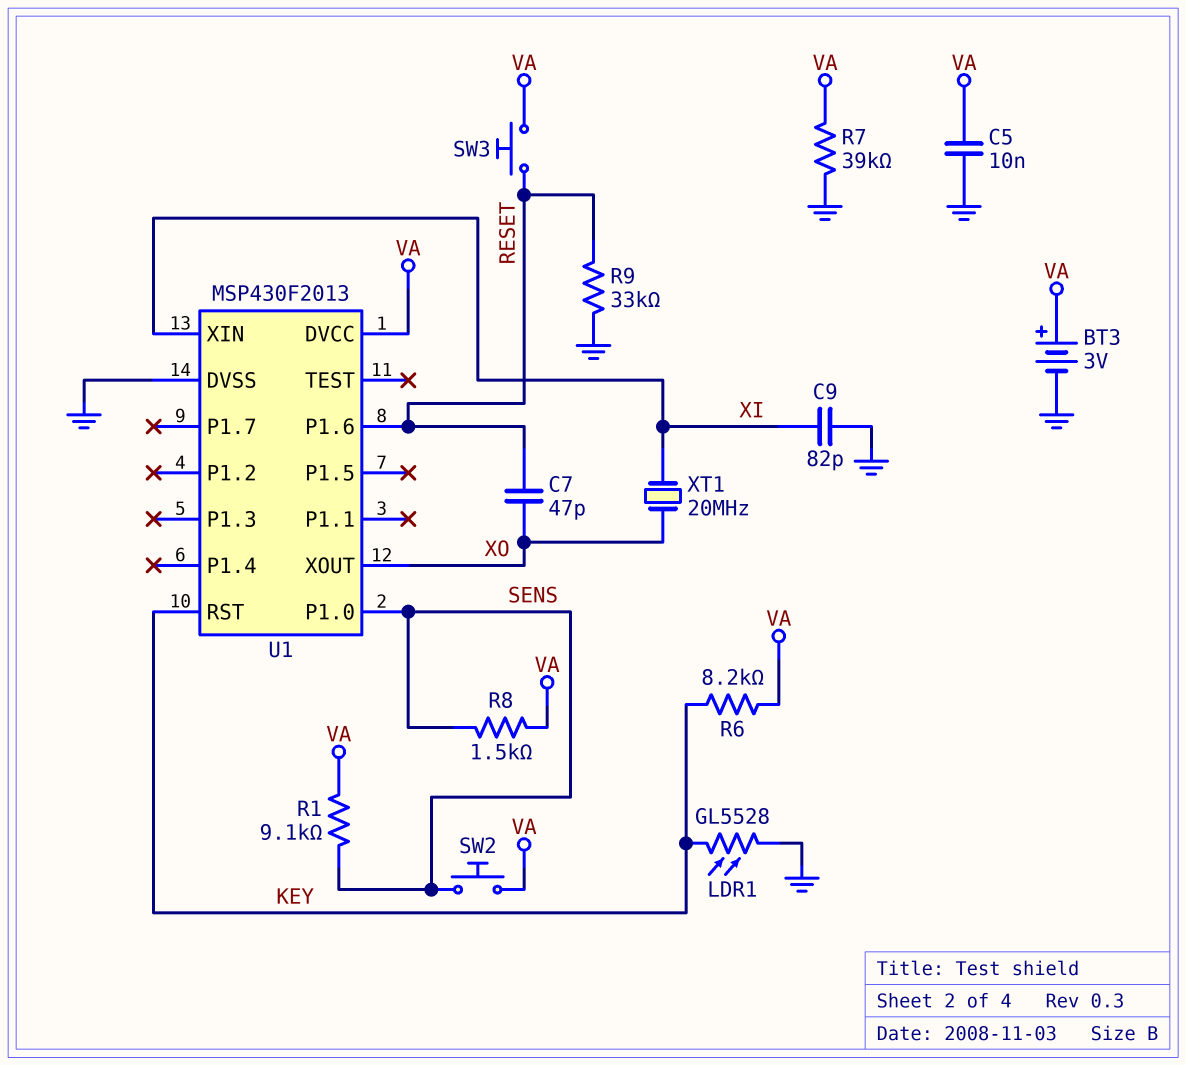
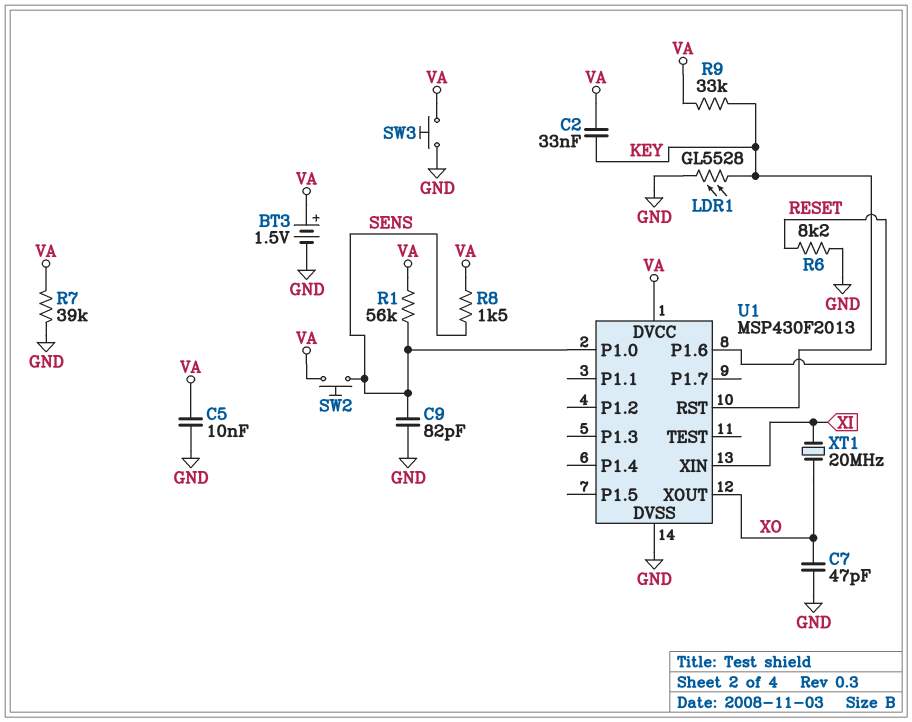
BT3: 3V (plus VA, minus GND) -> 1.5V (plus VA, minus GND)
C2: none -> 33nF (KEY, VA)
C7: 47pF (RESET, XO) -> 47pF (GND, XO)
C9: 82pF (GND, XI) -> 82pF (GND, SENS)
R1: 9.1k (SENS, VA) -> 56k (SENS, VA)
R6: 8.2k (KEY, VA) -> 8.2k (GND, RESET)
R9: 33k (GND, RESET) -> 33k (KEY, VA)
SW3: button (RESET, VA) -> button (GND, VA)

